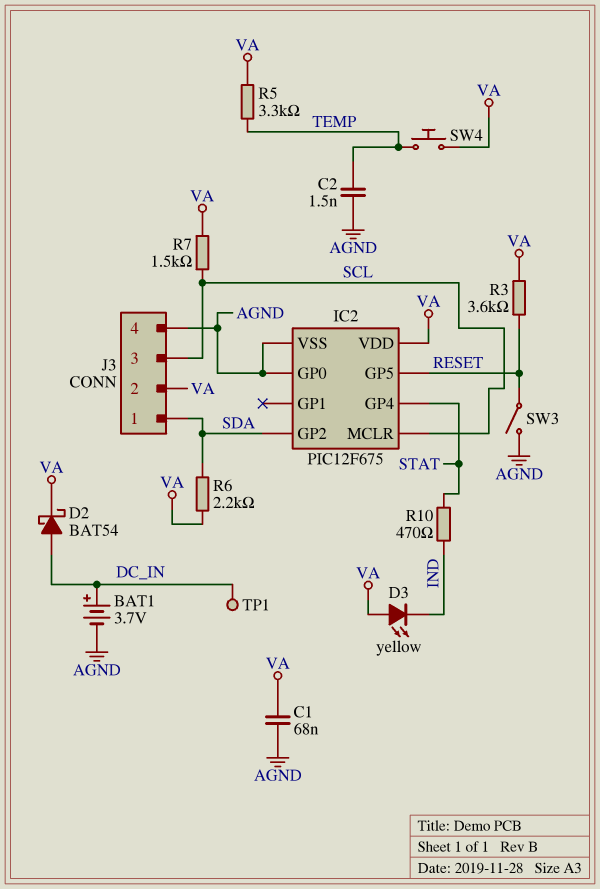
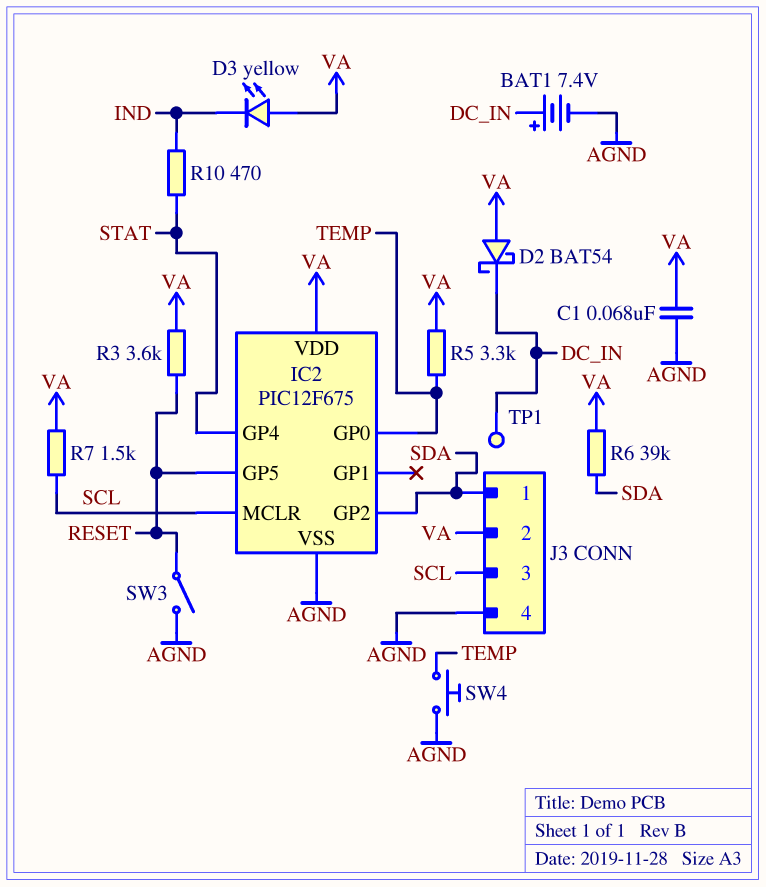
BAT1: 3.7V (plus DC_IN, minus AGND) -> 7.4V (plus DC_IN, minus AGND)
C2: 1.5nF (AGND, TEMP) -> none
D2: schottky BAT54 (A DC_IN, K VA) -> schottky BAT54 (A VA, K DC_IN)
IC2 pin GP0: AGND -> TEMP
R6: 2.2k (SDA, VA) -> 39k (SDA, VA)
SW4: button (TEMP, VA) -> button (AGND, TEMP)

